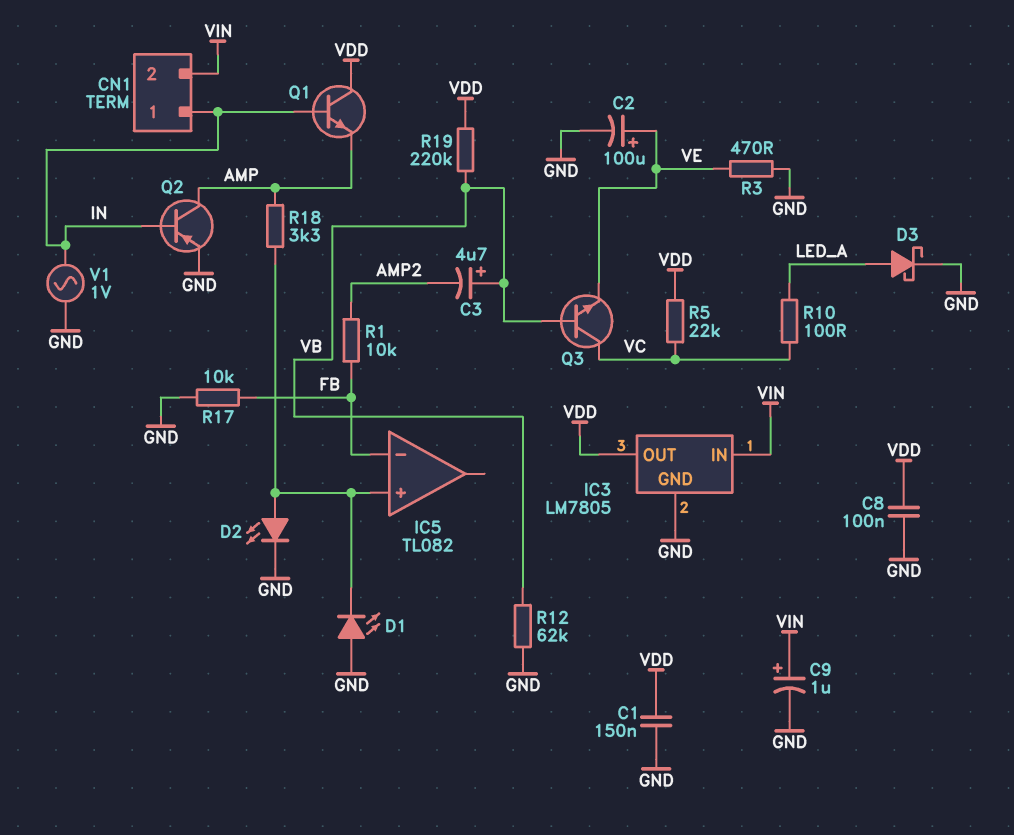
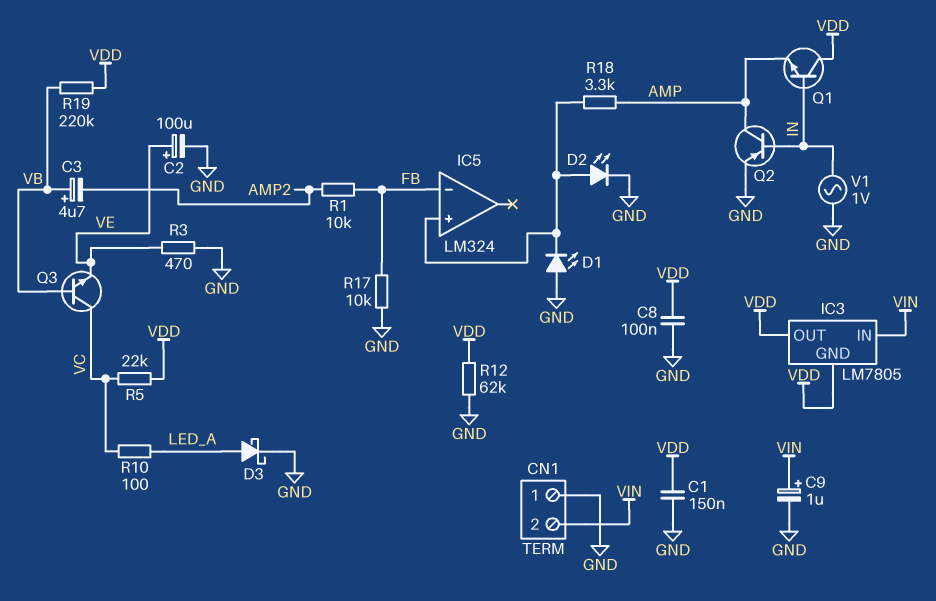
CN1 pin 1: IN -> GND
IC3 pin GND: GND -> VDD
IC5: TL082 -> LM324
R12: 62k (GND, VB) -> 62k (GND, VDD)

